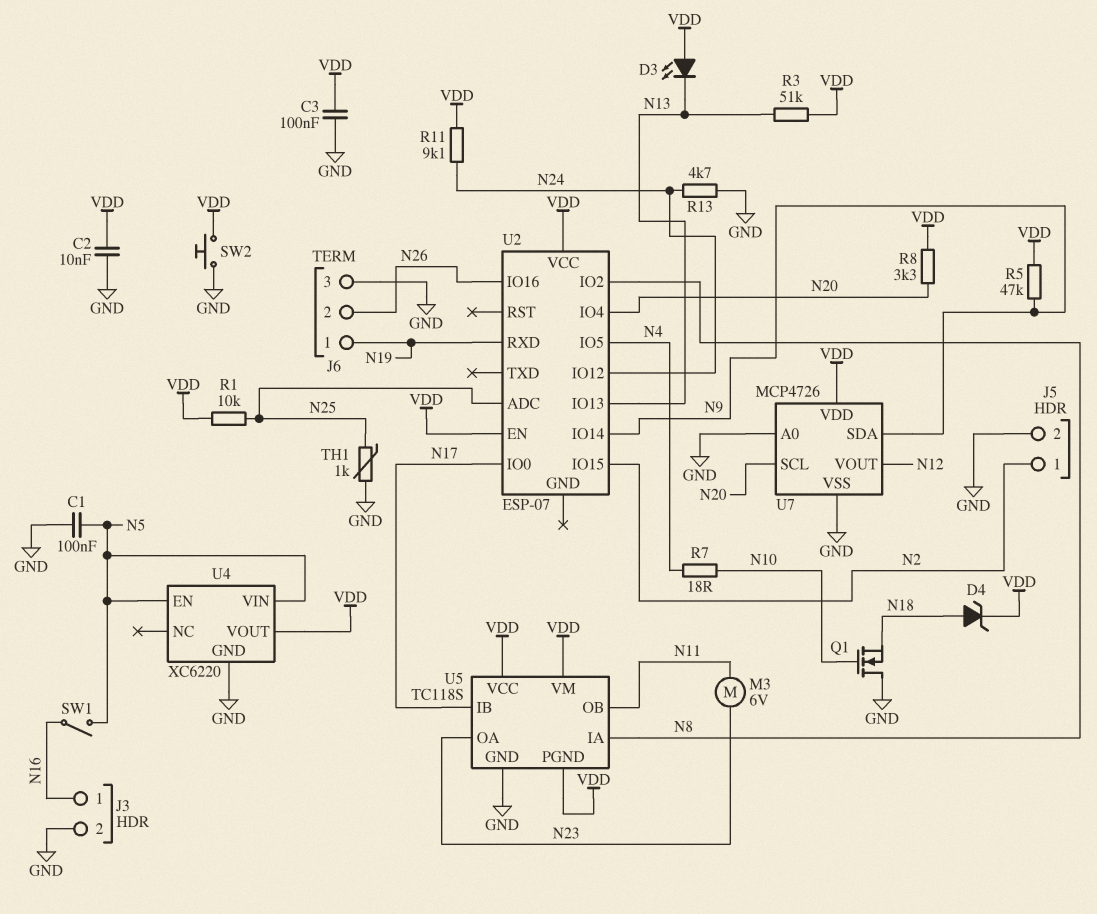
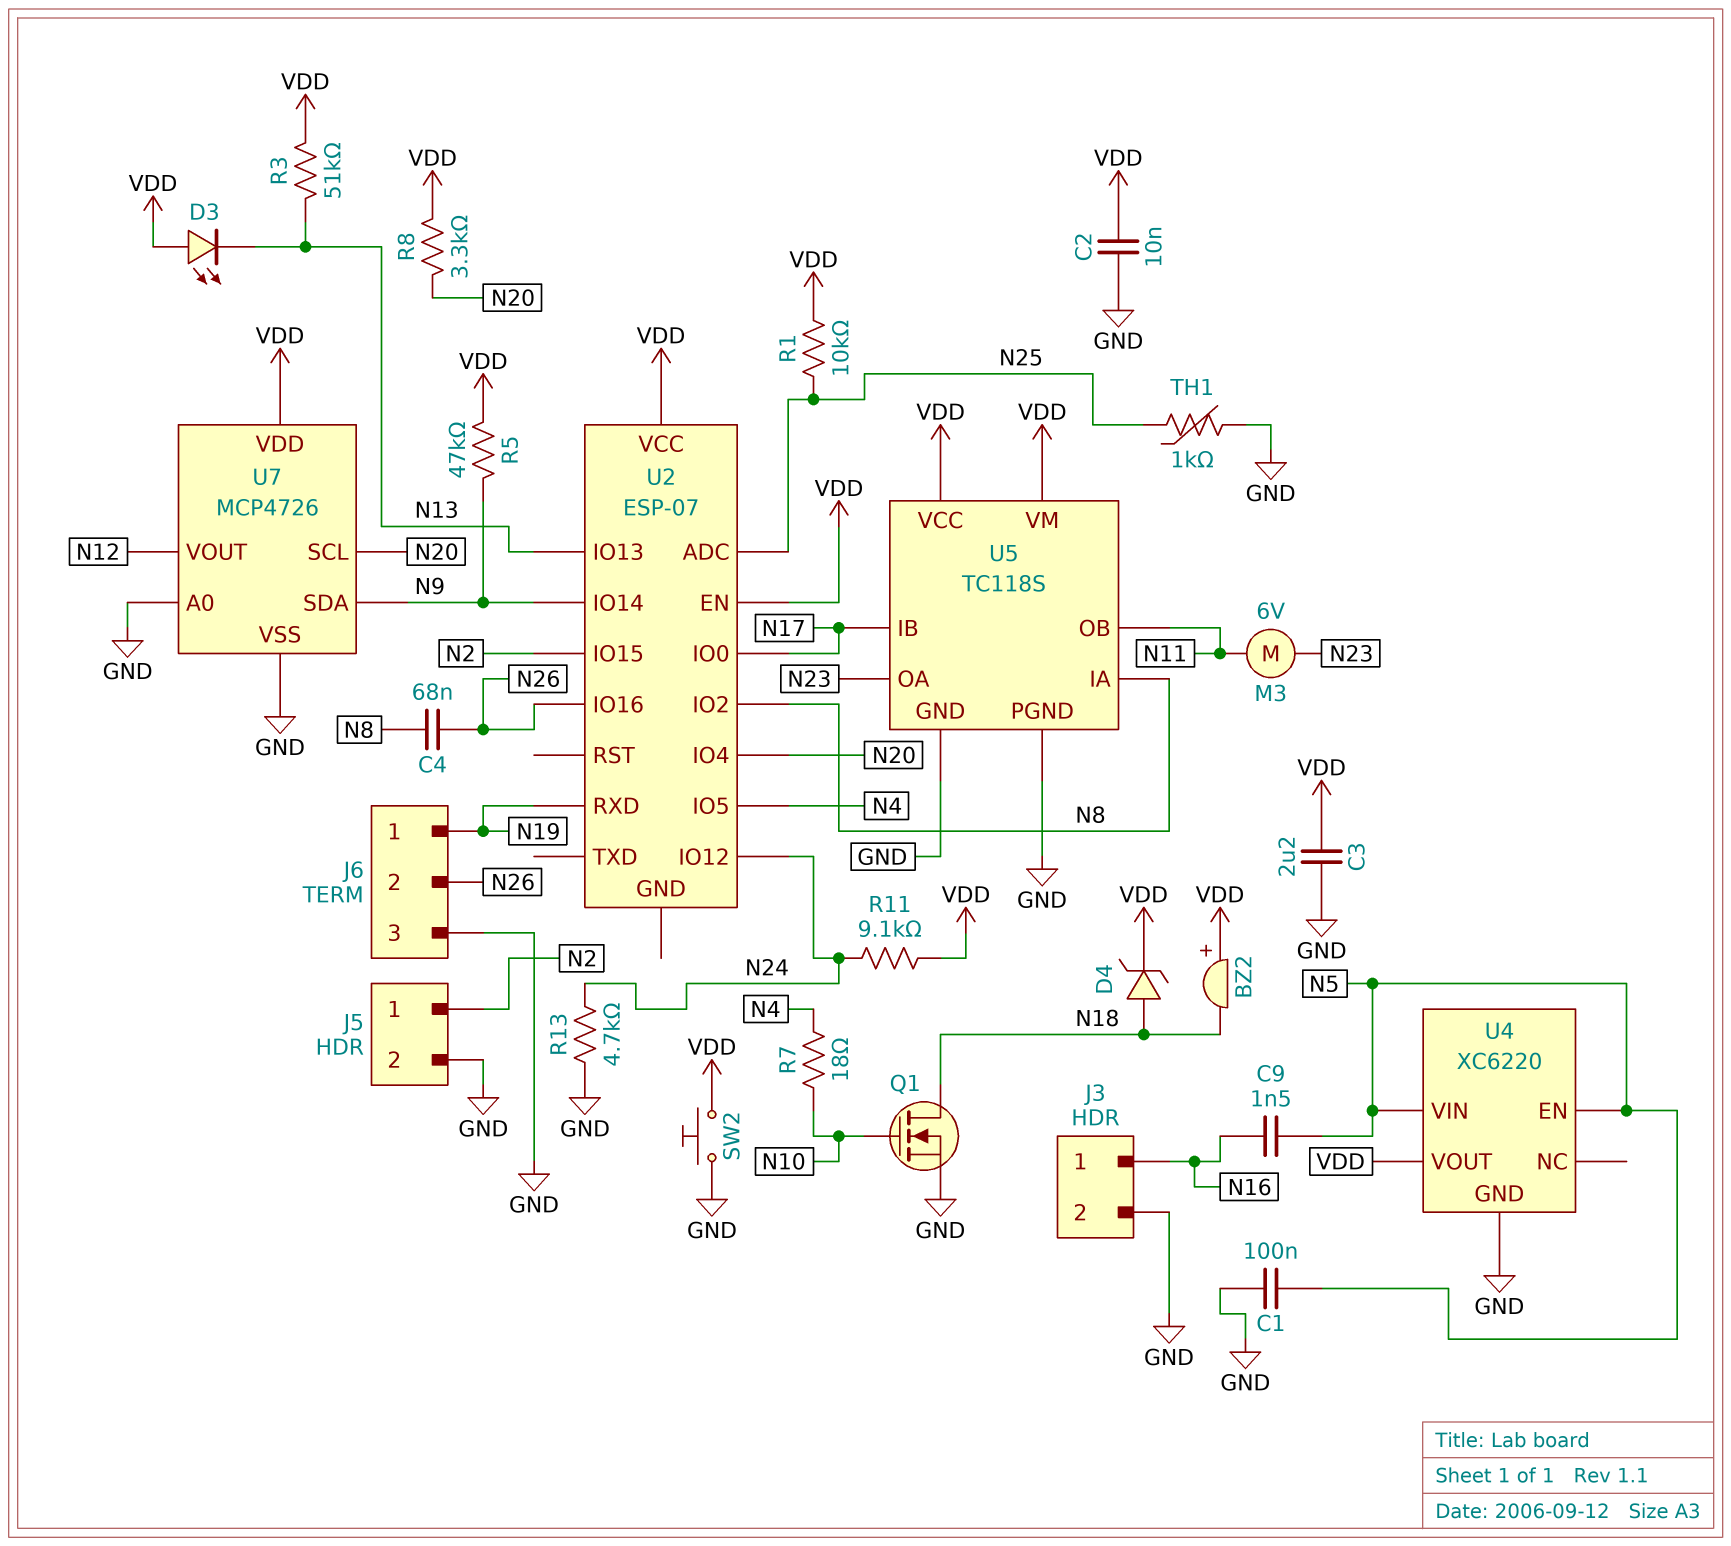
BZ2: none -> buzzer (plus VDD, minus N18)
C3: 100nF (GND, VDD) -> 2.2uF (GND, VDD)
C4: none -> 68nF (N8, N26)
C9: none -> 1.5nF (N5, N16)
Q1: NMOS (G N10, D GND, S N18) -> NMOS (G N10, D N18, S GND)
SW1: switch (N5, N16) -> none
U5 pin PGND: VDD -> GND

